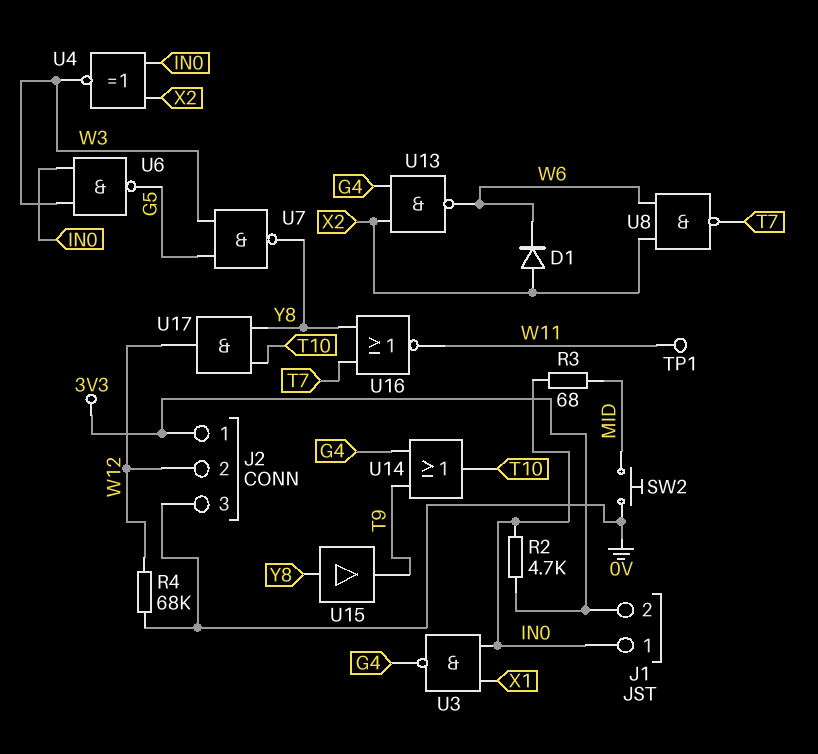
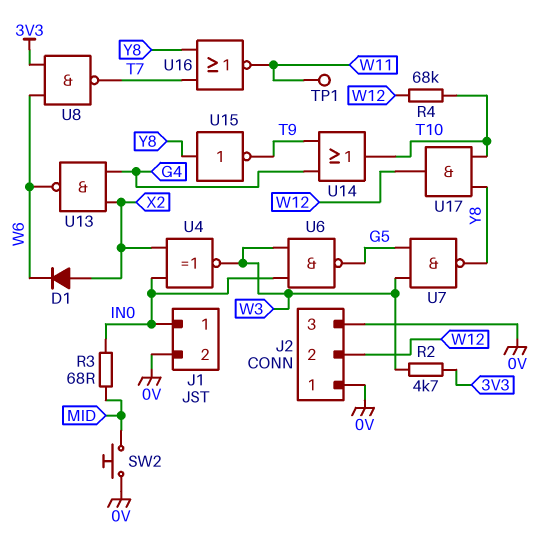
J1 pin 2: 3V3 -> 0V
J2 pin 1: 3V3 -> 0V
R2: 4.7k (3V3, IN0) -> 4.7k (3V3, W3)
R4: 68k (0V, W12) -> 68k (T10, W12)
U3: NAND (in IN0, in X1, out G4) -> none
U8: NAND (in W6, in X2, out T7) -> NAND (in 3V3, in W6, out T7)
U15: buffer (in Y8, out T9) -> NOT (in Y8, out T9)

